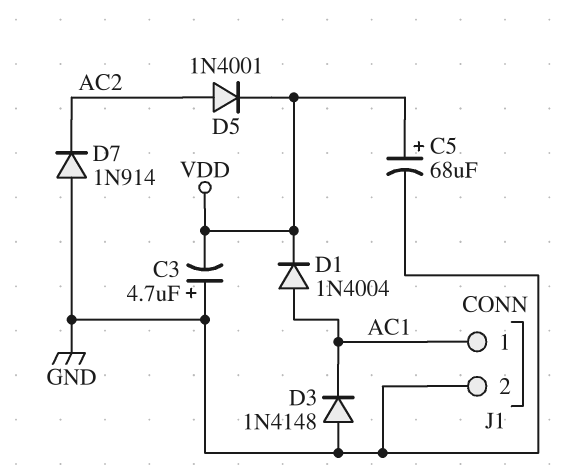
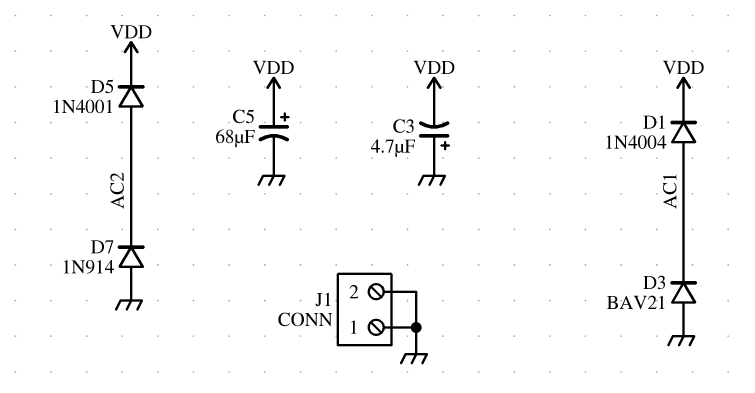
D3: diode 1N4148 (A GND, K AC1) -> diode BAV21 (A GND, K AC1)
J1 pin 1: AC1 -> GND

